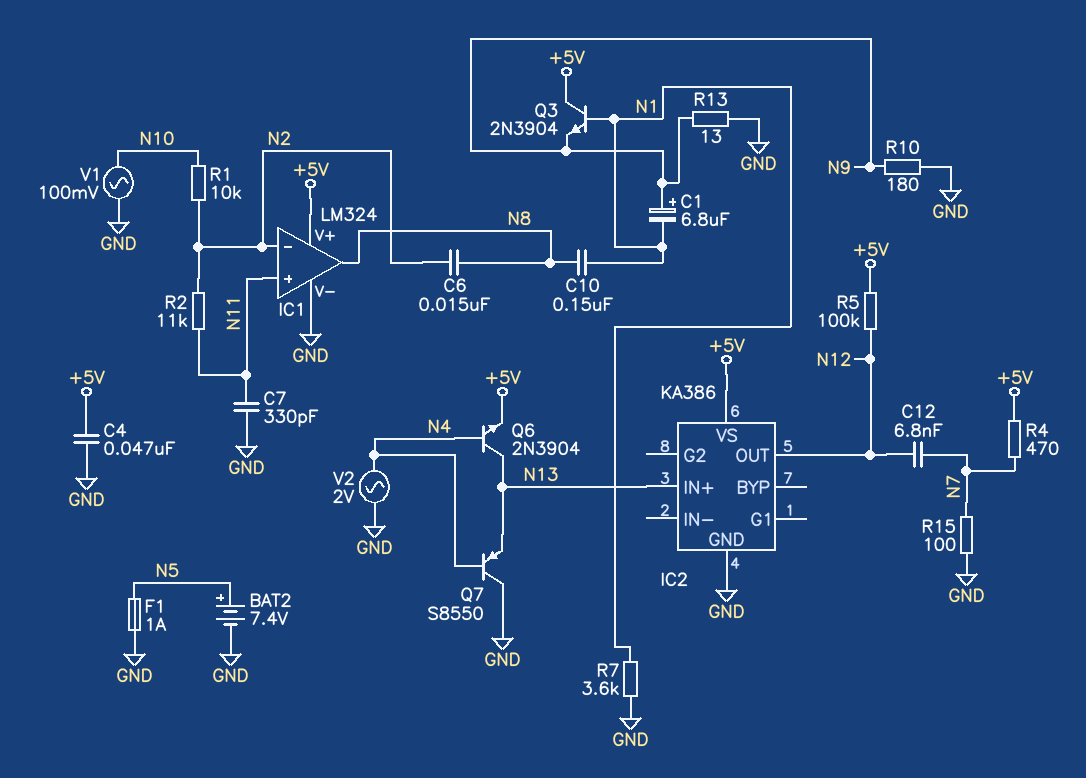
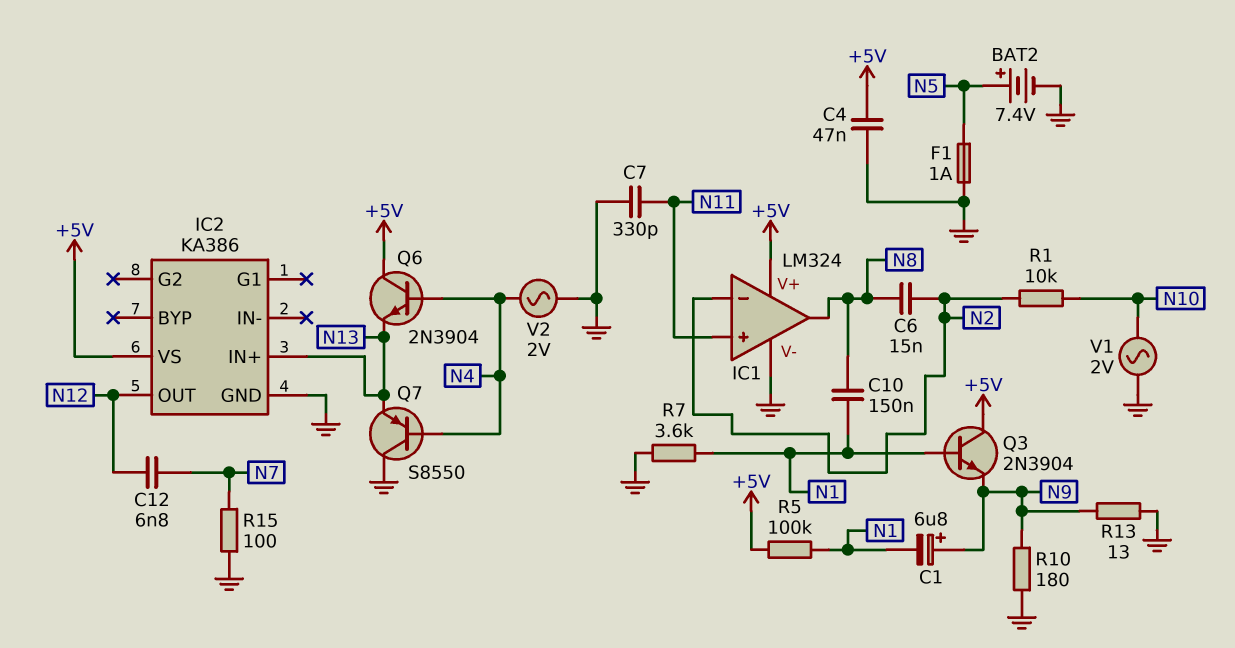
Q6: NPN 2N3904 (B N4, C N13, E +5V) -> NPN 2N3904 (B N4, C +5V, E N13)
R2: 11k (N2, N11) -> none
R4: 470 (+5V, N7) -> none
R5: 100k (+5V, N12) -> 100k (+5V, N1)
V1: AC 100mV (GND, N10) -> AC 2V (GND, N10)

